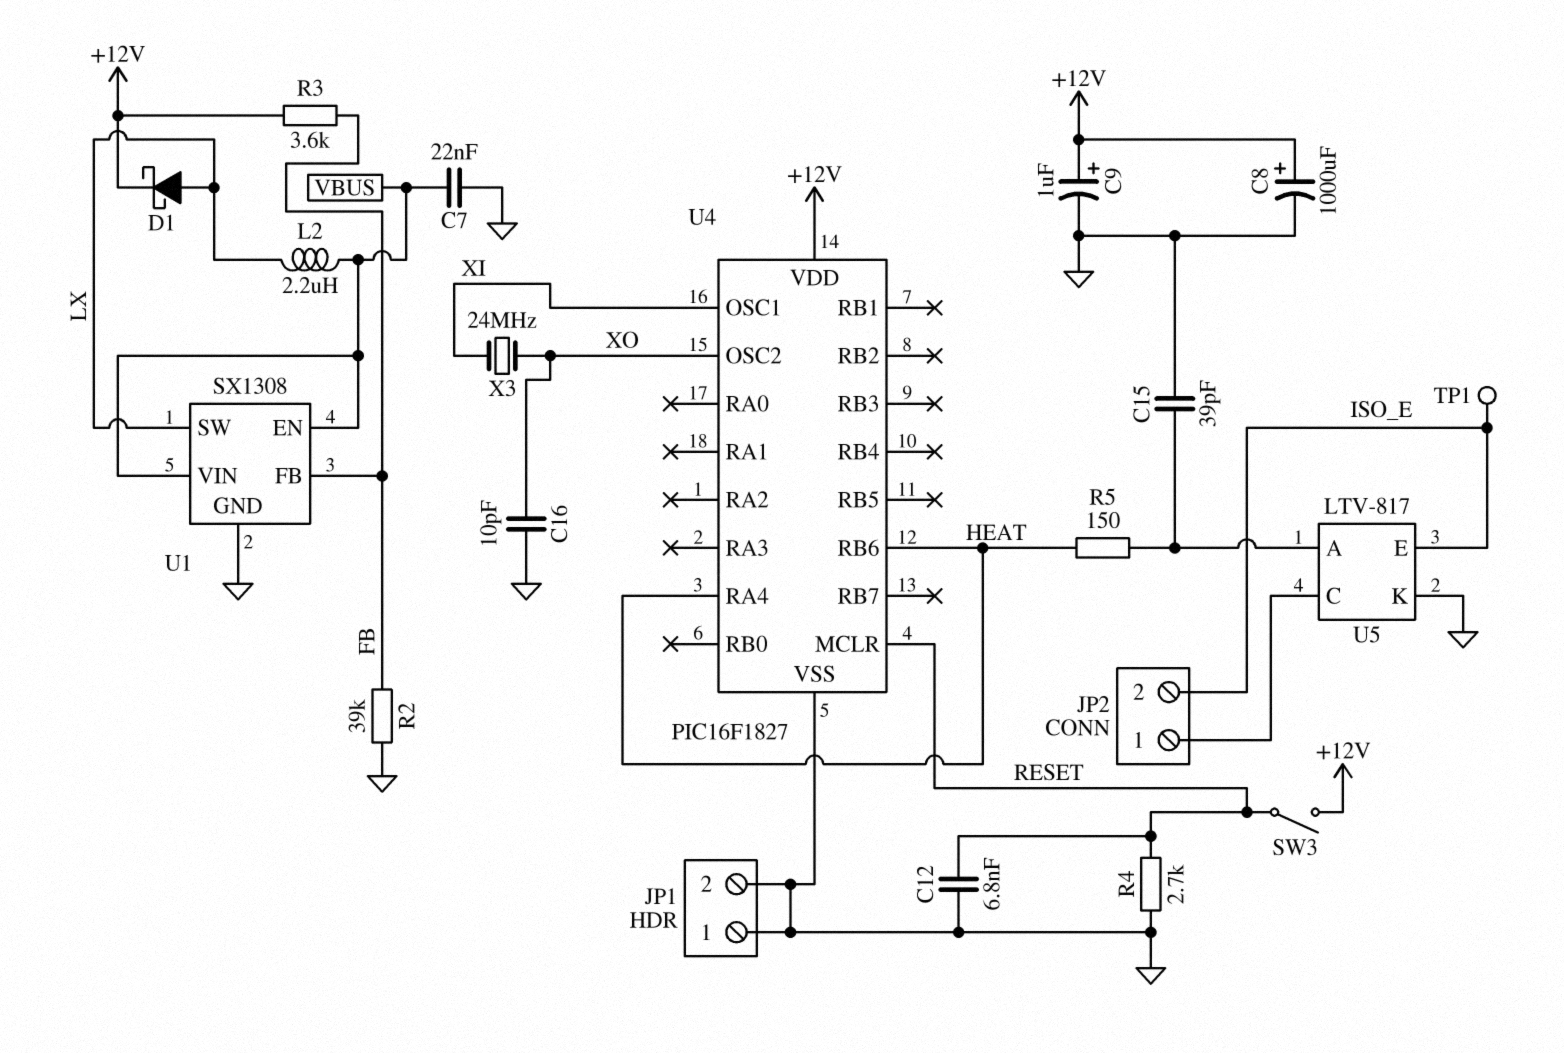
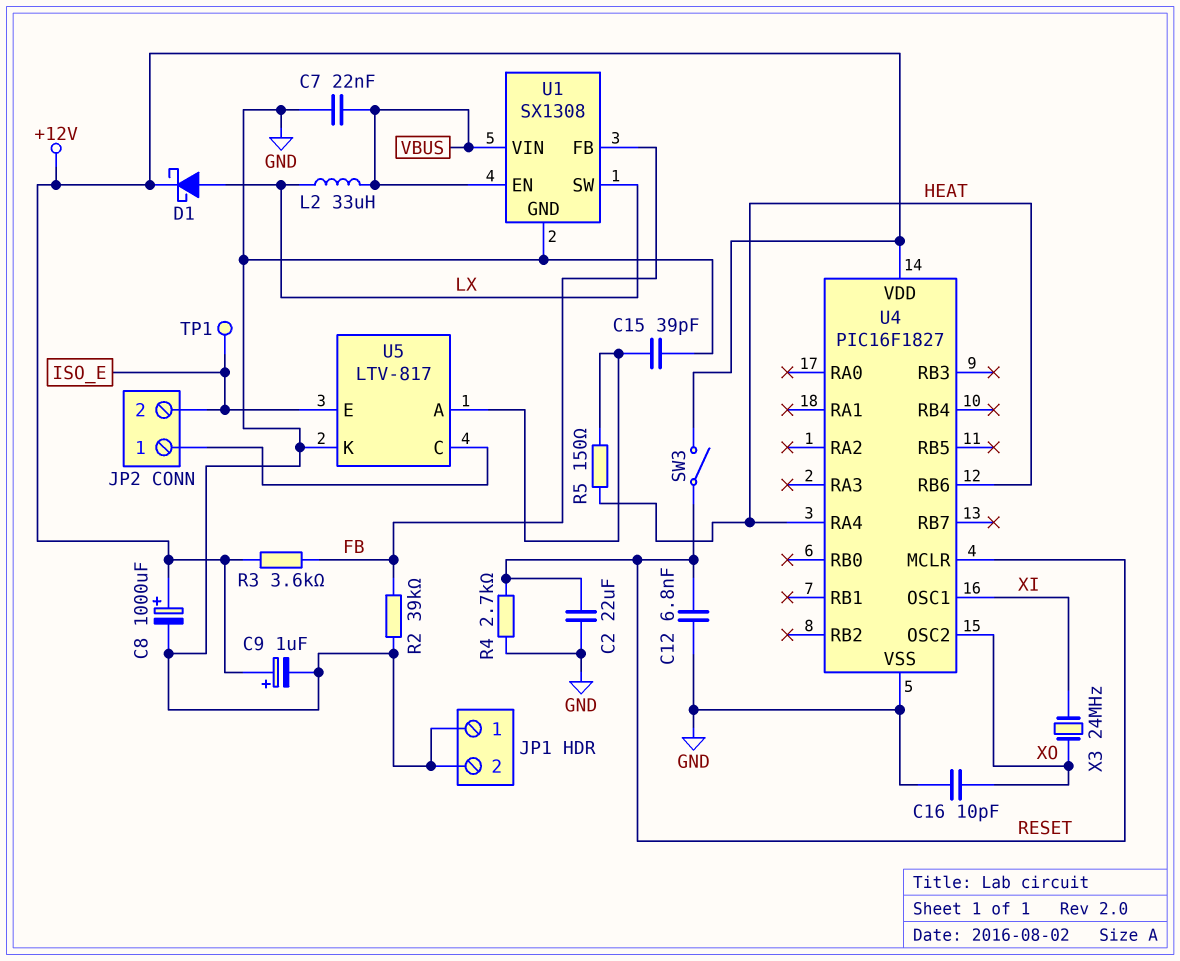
C2: none -> 22uF (GND, RESET)
L2: 2.2uH (LX, VBUS) -> 33uH (LX, VBUS)

